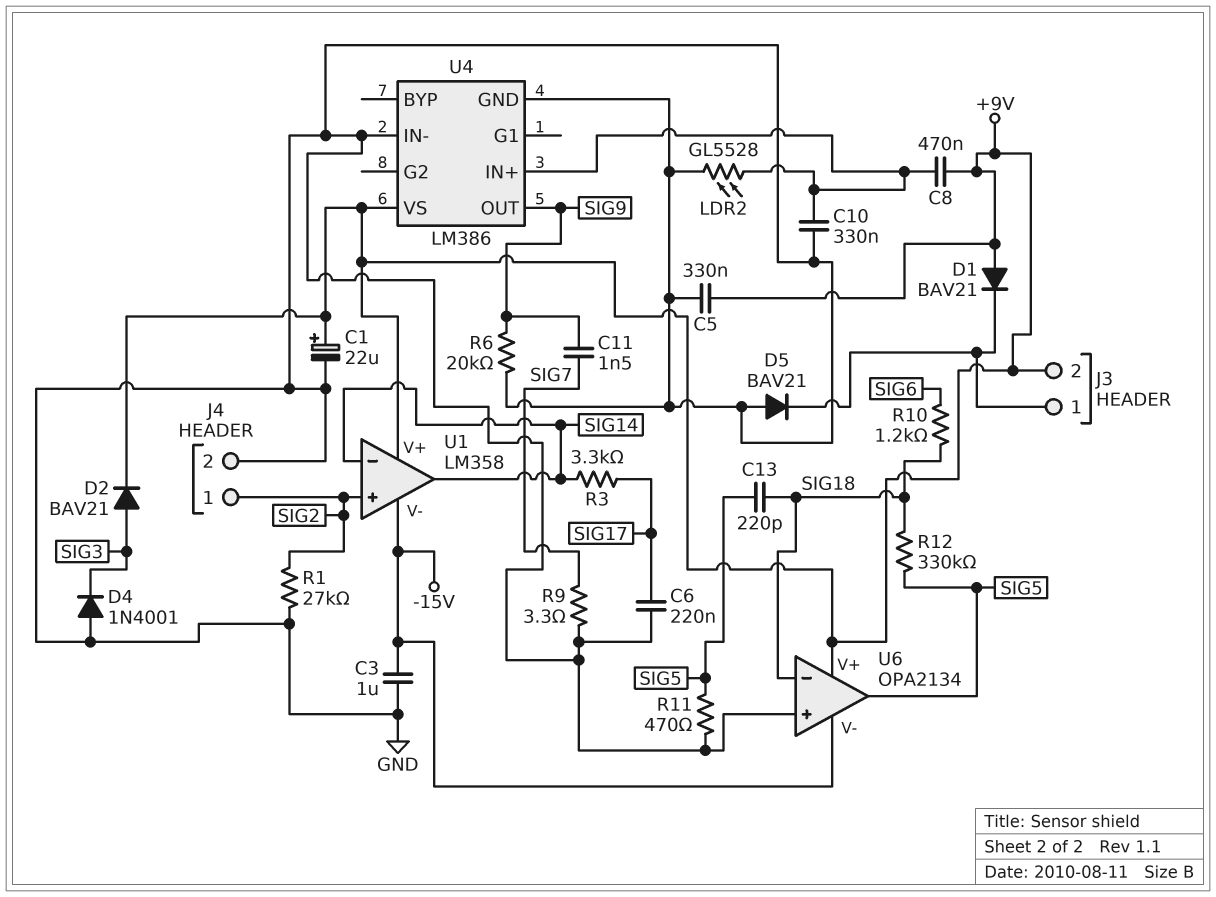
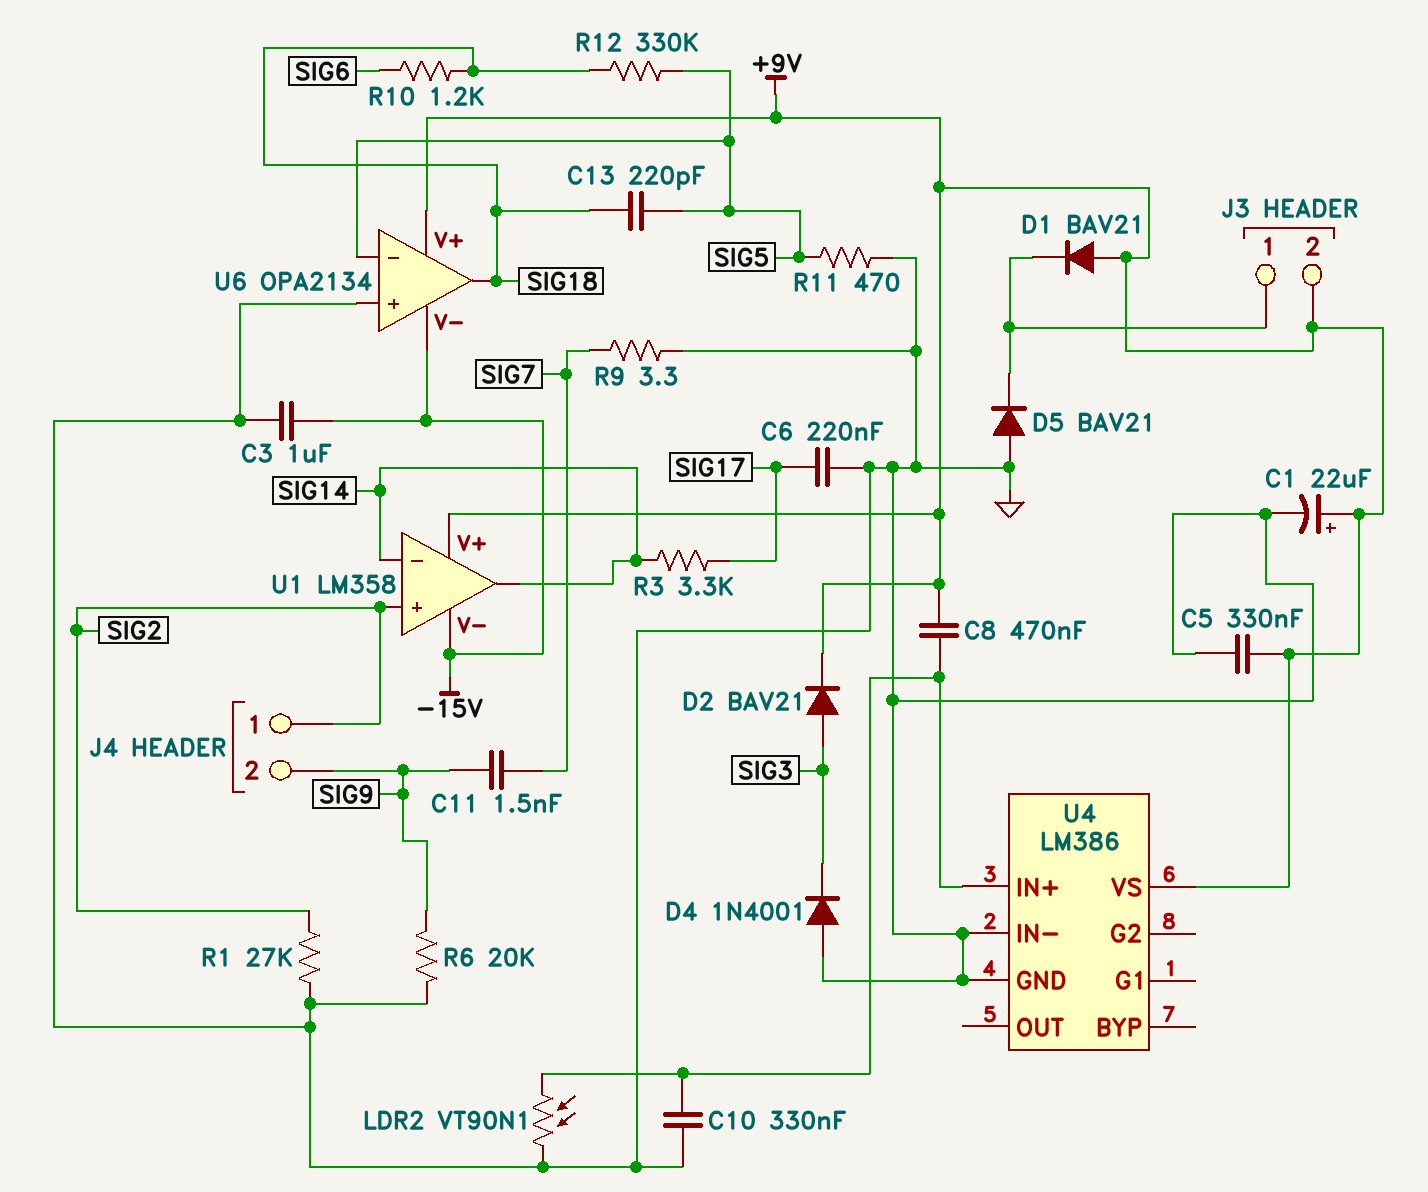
J4 pin 2: GND -> SIG9
LDR2: GL5528 (GND, U4/IN+) -> VT90N1 (GND, U4/IN+)
U4 pin OUT: SIG9 -> none
U6 pin in-: SIG18 -> SIG5
U6 pin out: SIG5 -> SIG18

